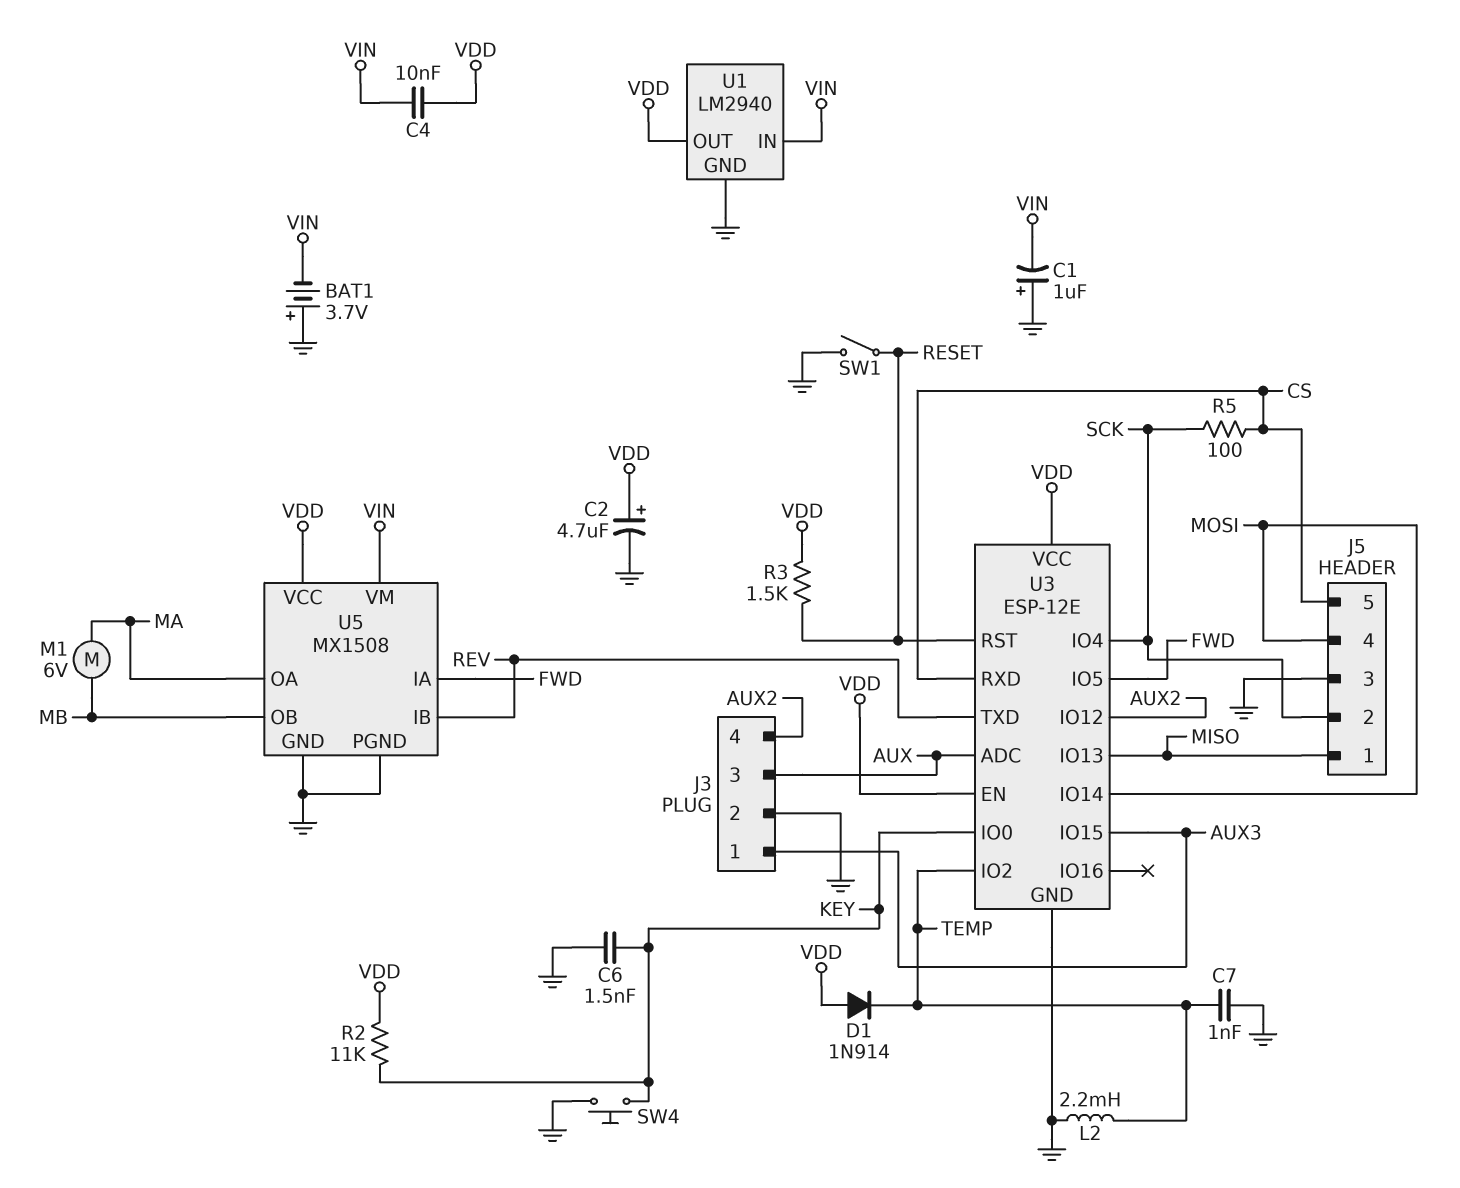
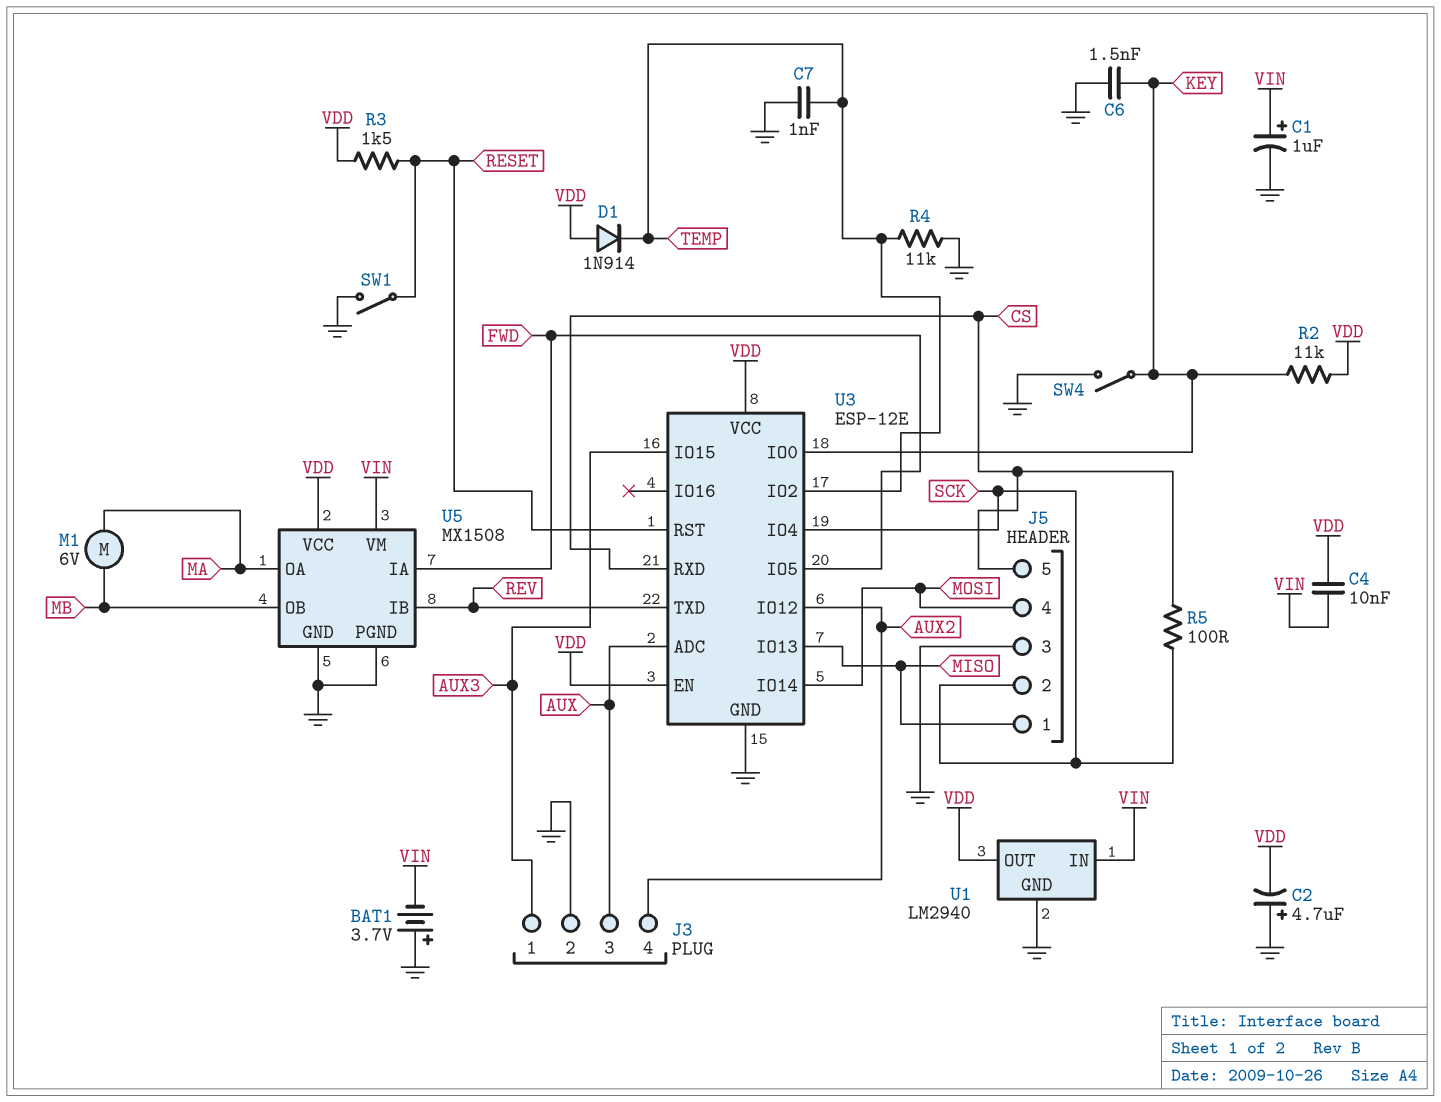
C1: 1uF (plus GND, minus VIN) -> 1uF (plus VIN, minus GND)
C2: 4.7uF (plus VDD, minus GND) -> 4.7uF (plus GND, minus VDD)
L2: 2.2mH (GND, TEMP) -> none
R4: none -> 11k (GND, TEMP)
SW4: button (GND, KEY) -> switch (GND, KEY)

